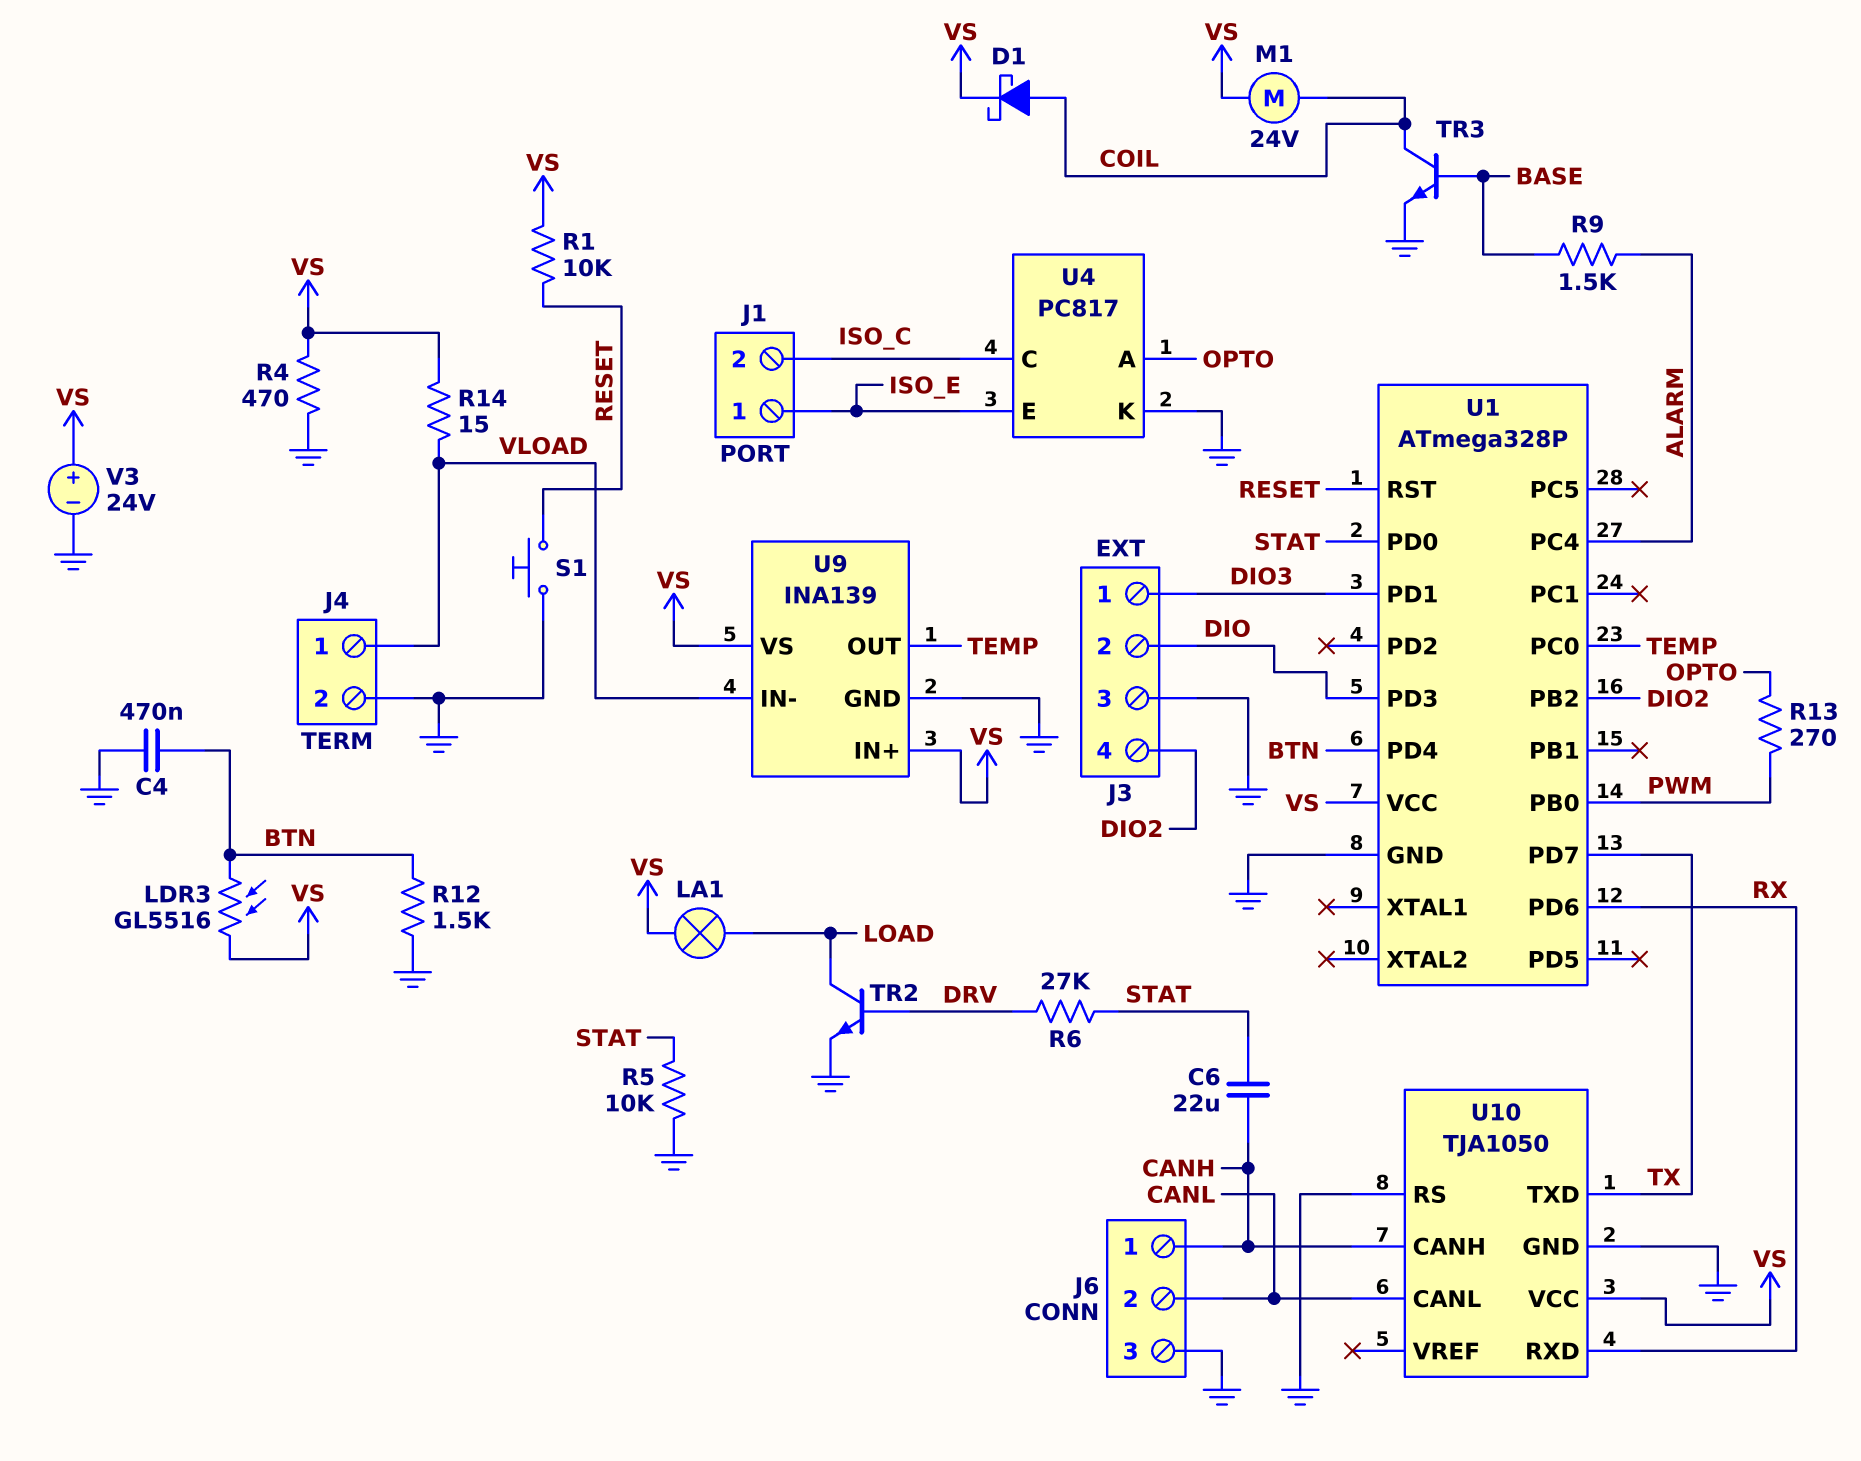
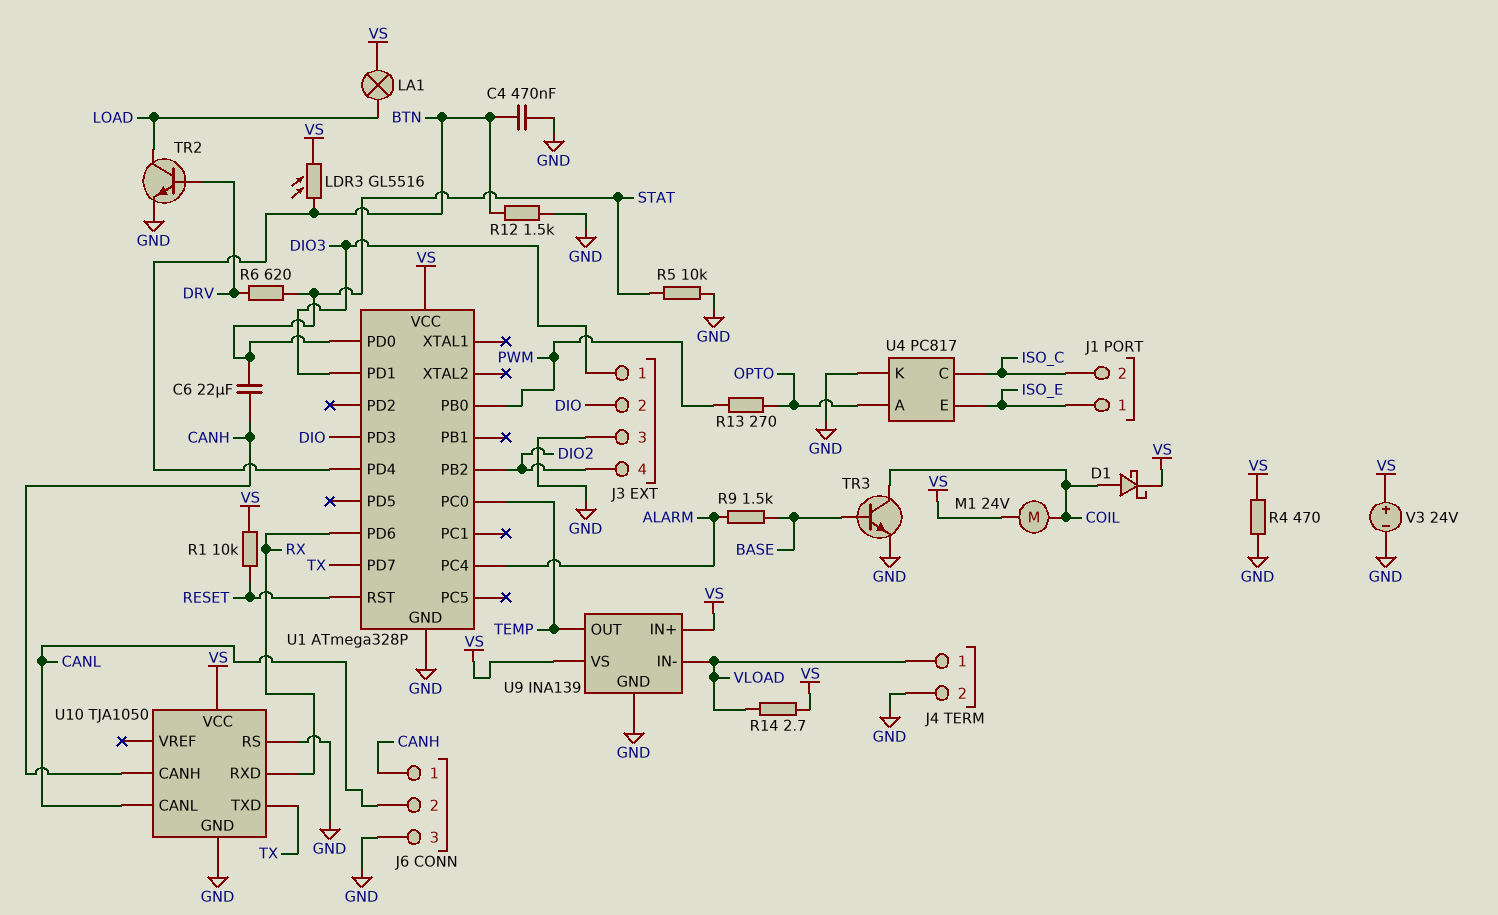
R6: 27k (DRV, STAT) -> 620 (DRV, STAT)
R14: 15 (VLOAD, VS) -> 2.7 (VLOAD, VS)
S1: button (GND, RESET) -> none

